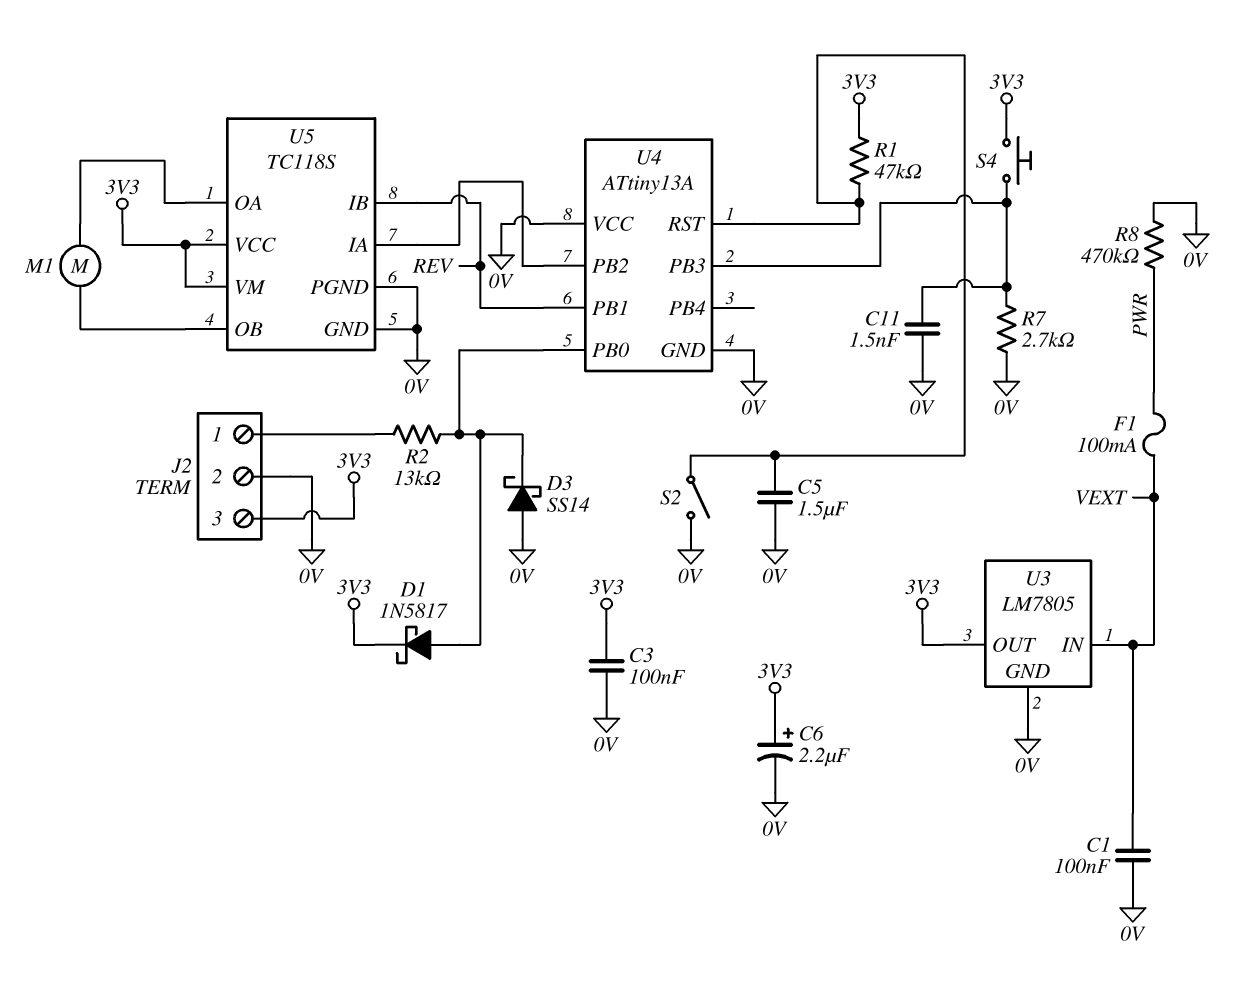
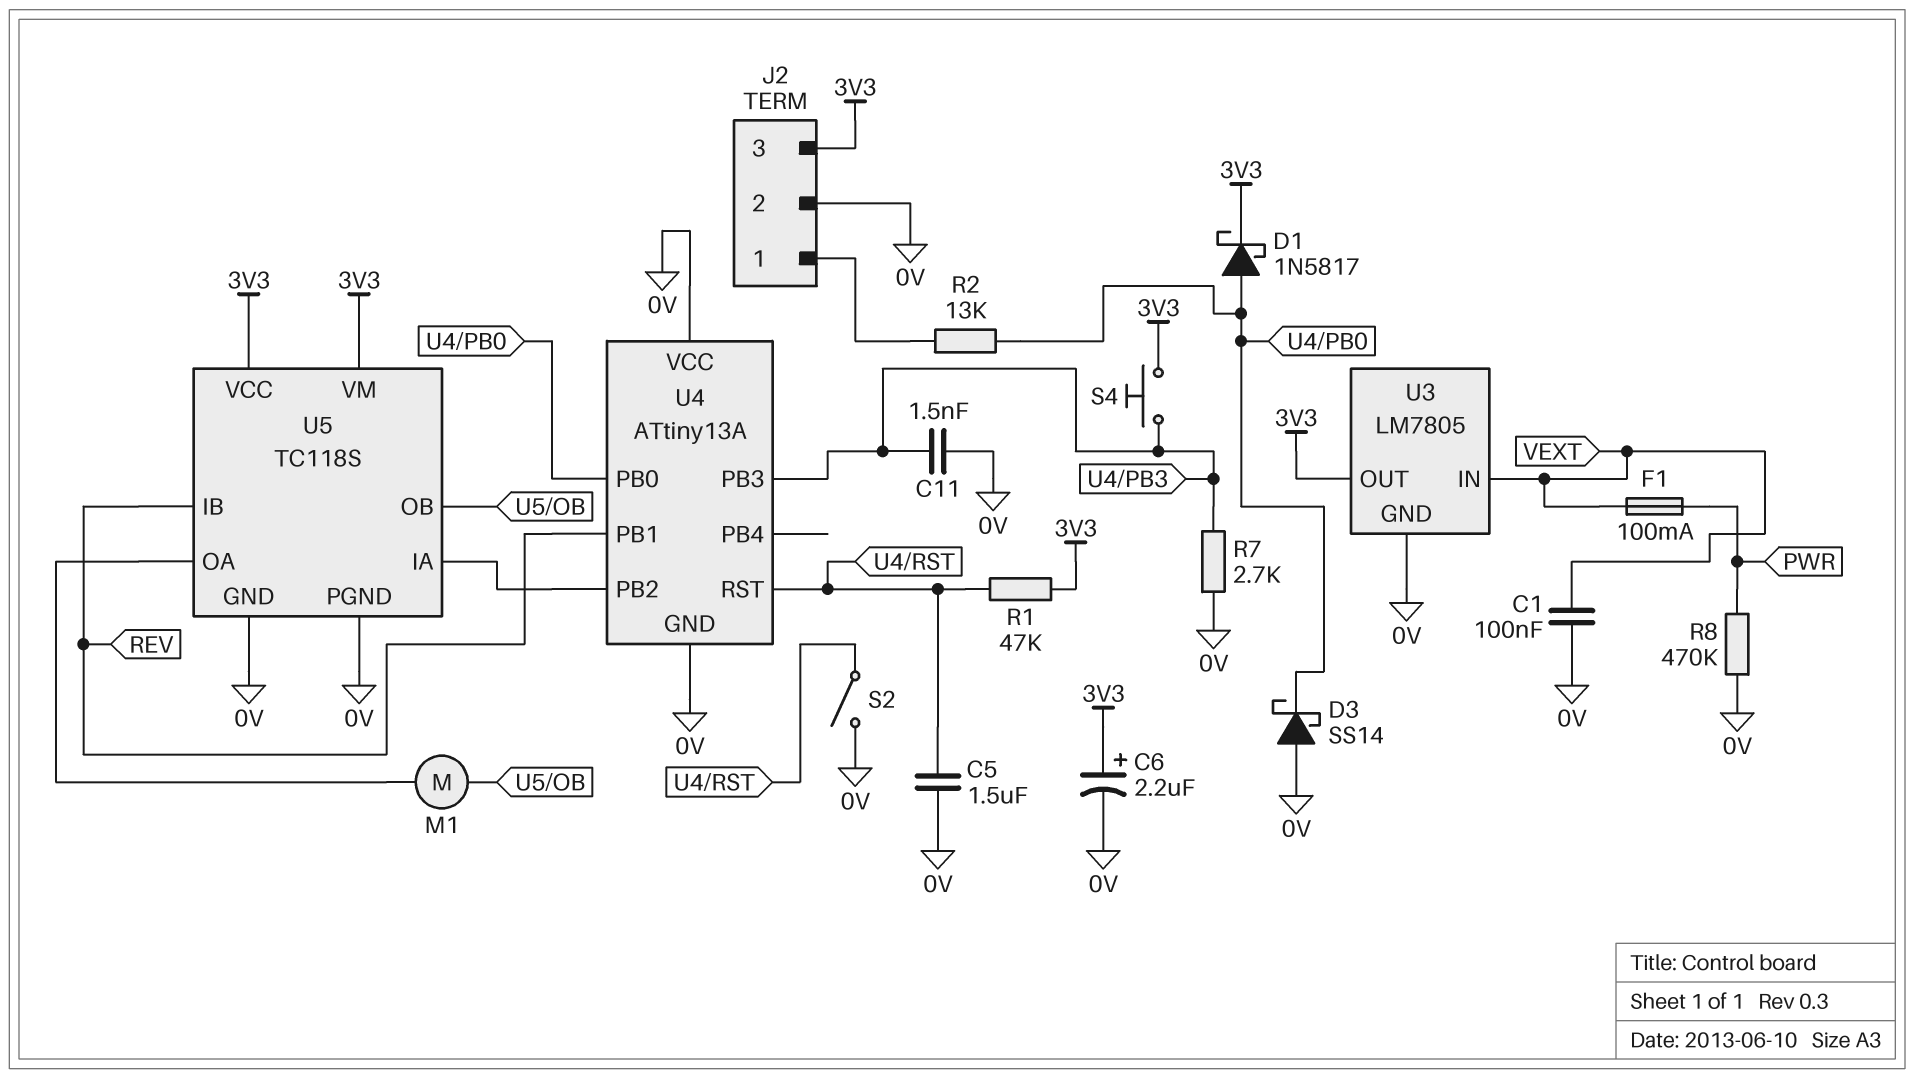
C3: 100nF (0V, 3V3) -> none

